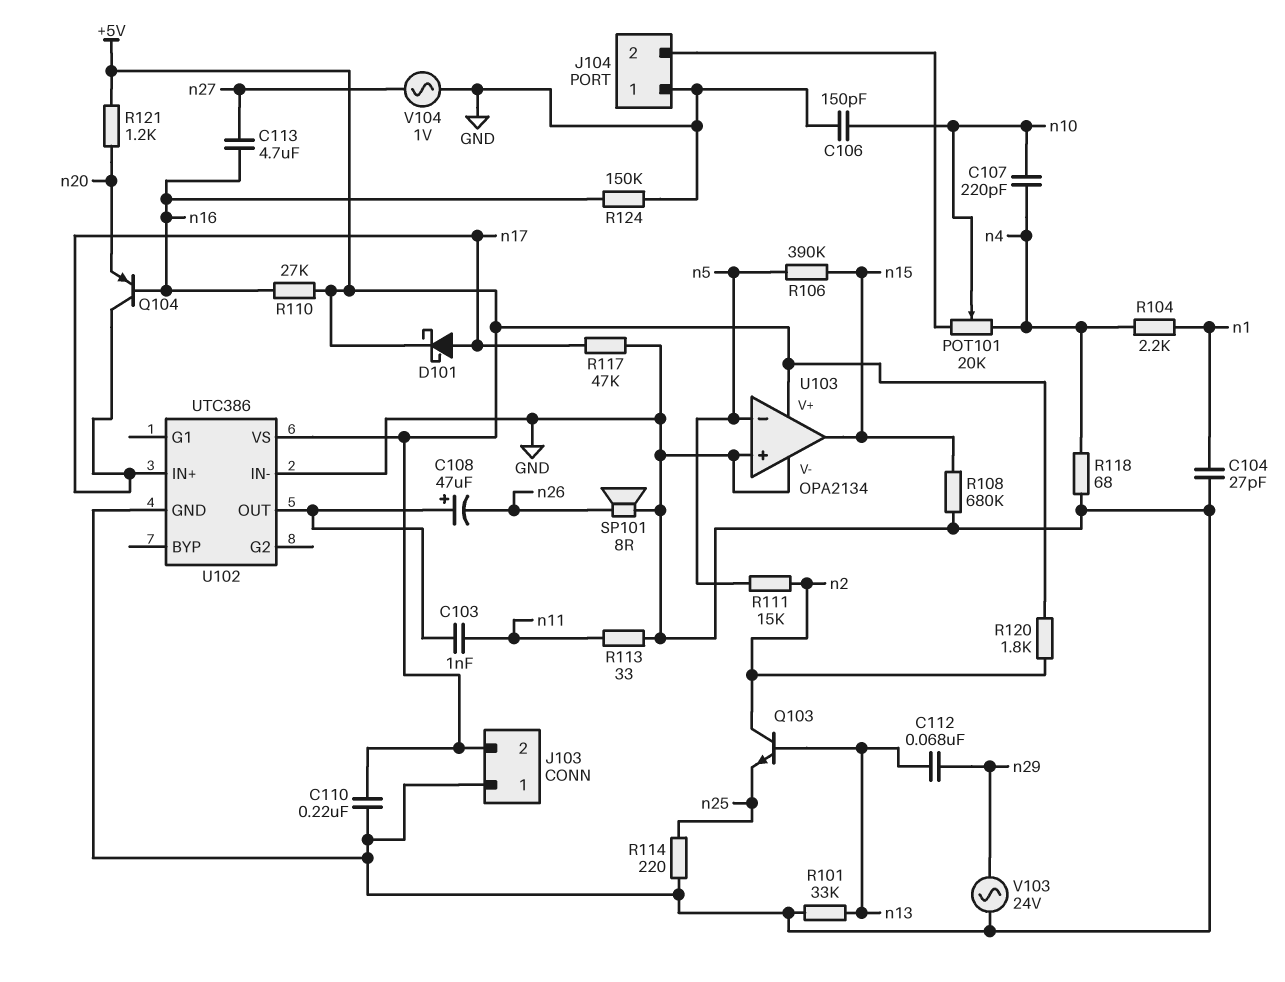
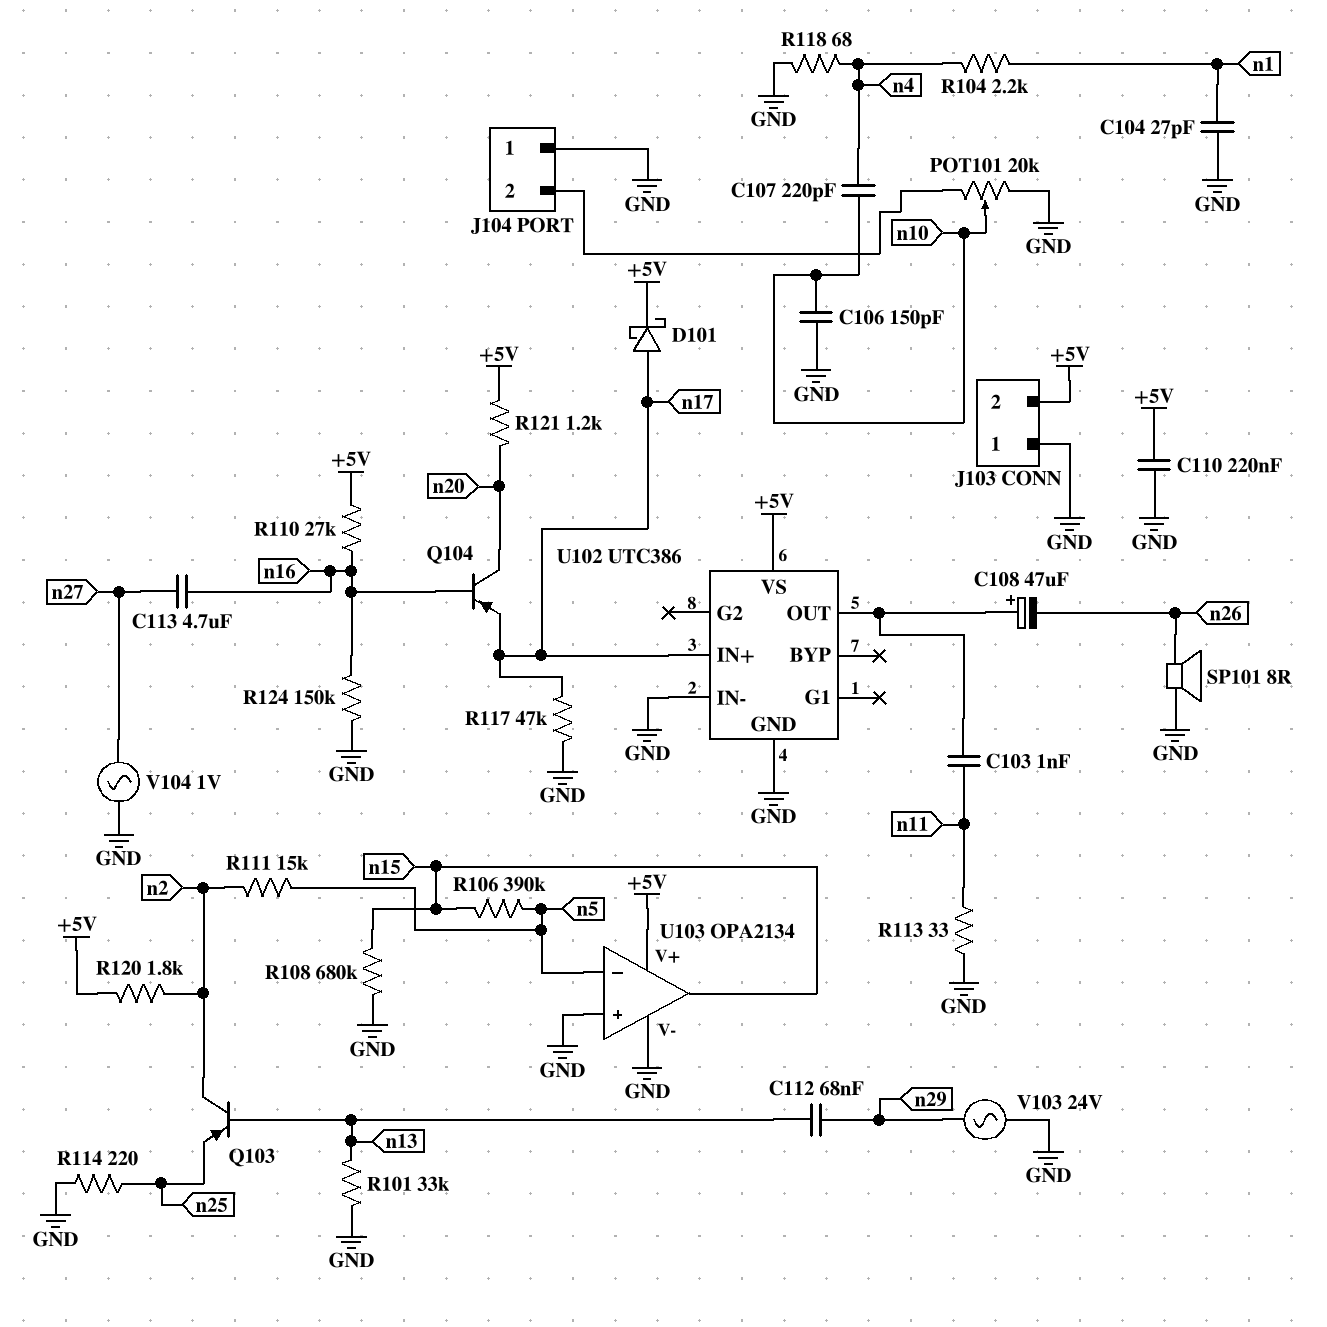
POT101: 20k (J104/2, n4, wiper n10) -> 20k (GND, J104/2, wiper n10)
Q103: NPN (B n13, C n2, E n25) -> PNP (B n13, C n2, E n25)
Q104: PNP (B n16, C n17, E n20) -> PNP (B n16, C n20, E n17)

